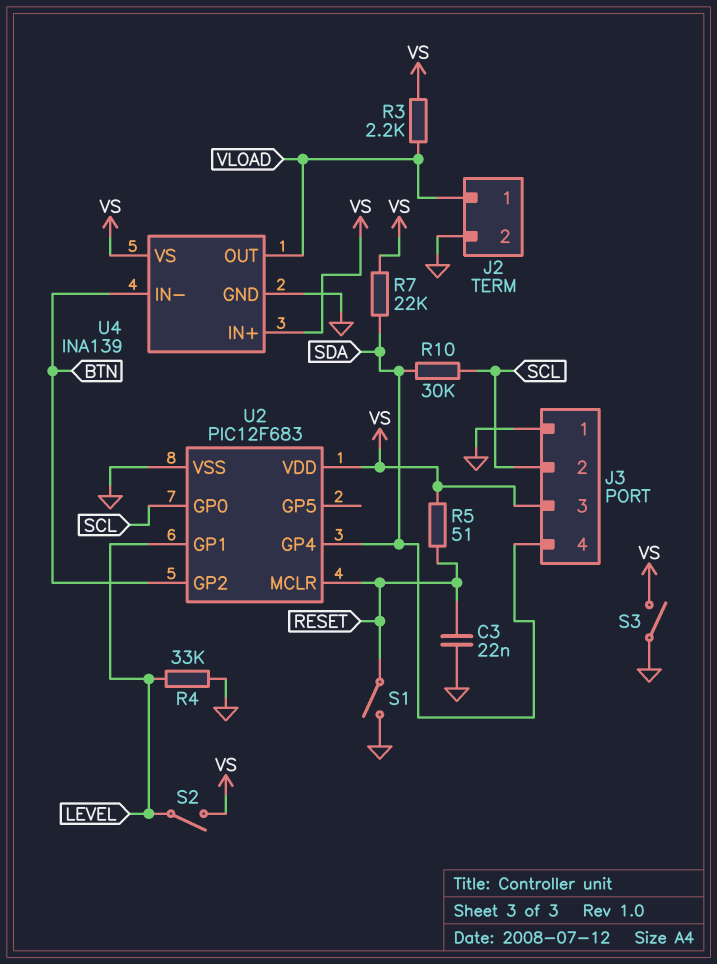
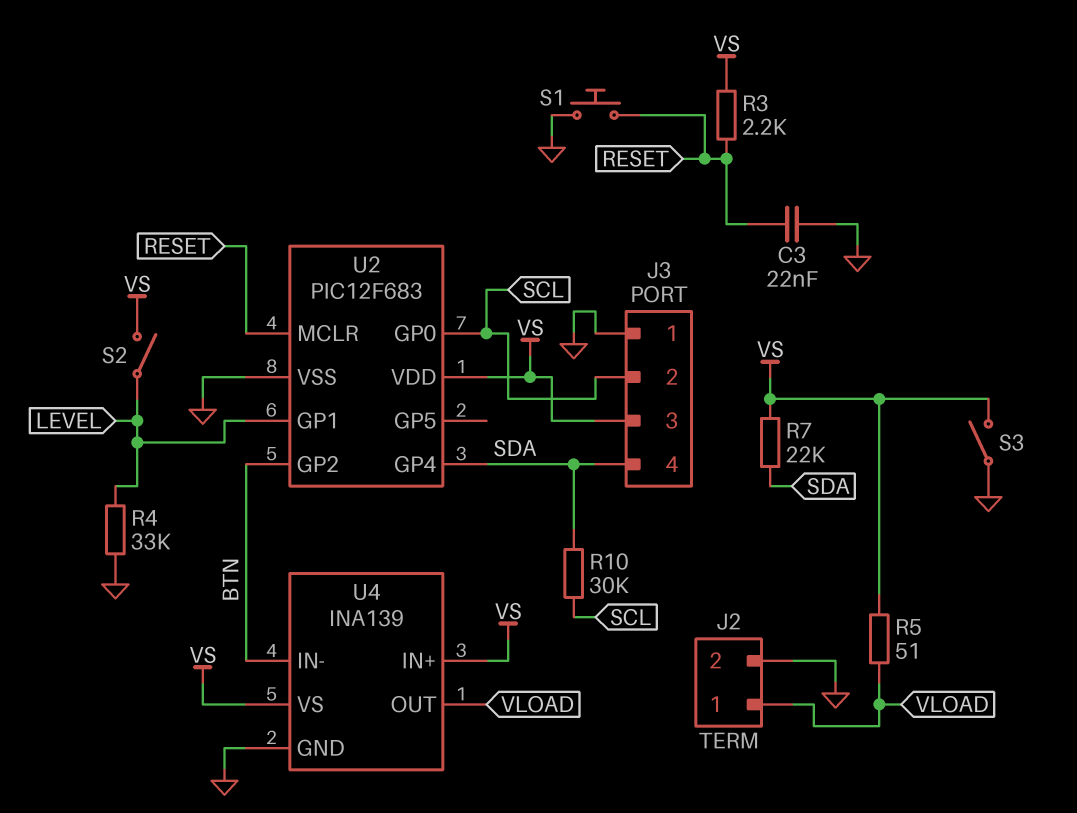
R3: 2.2k (VLOAD, VS) -> 2.2k (RESET, VS)
R5: 51 (RESET, VS) -> 51 (VLOAD, VS)
S1: switch (GND, RESET) -> button (GND, RESET)

